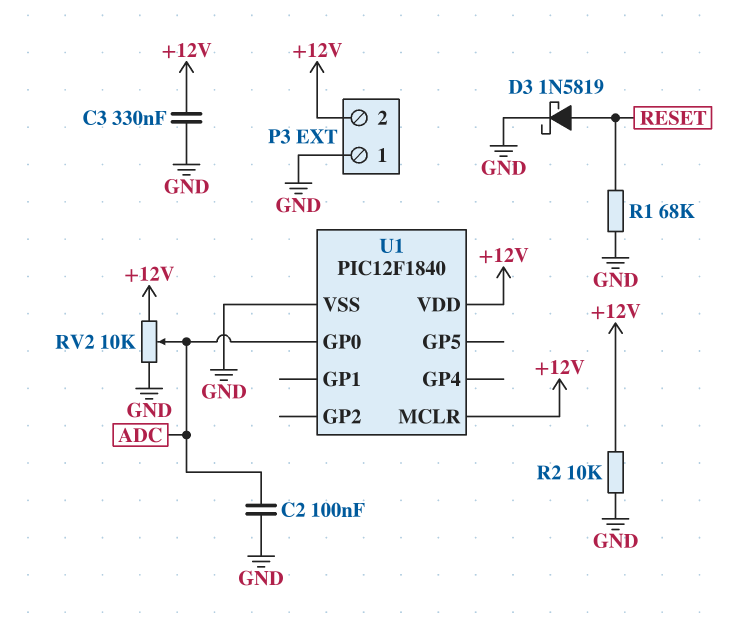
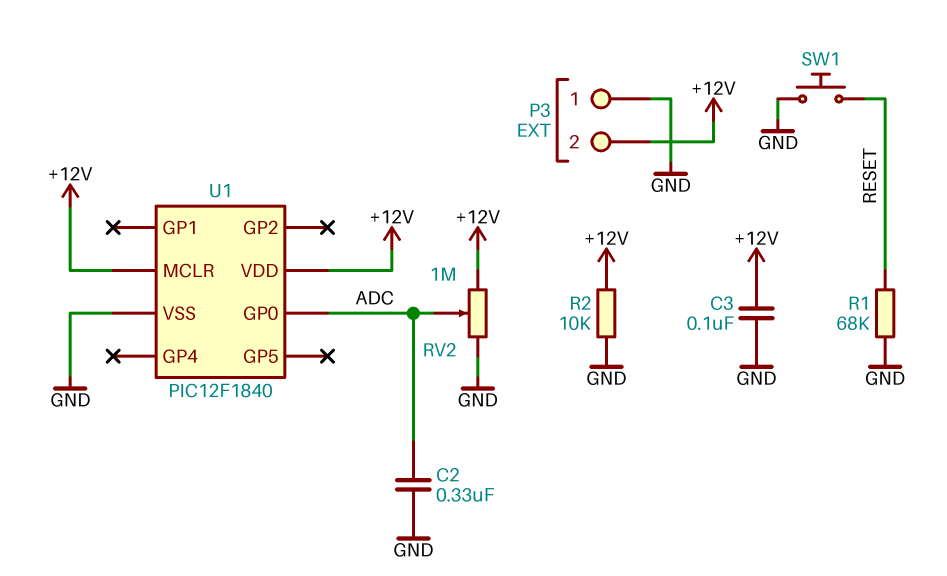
C2: 100nF (ADC, GND) -> 330nF (ADC, GND)
C3: 330nF (+12V, GND) -> 100nF (+12V, GND)
D3: schottky 1N5819 (A RESET, K GND) -> none
RV2: 10k (+12V, GND, wiper ADC) -> 1M (+12V, GND, wiper ADC)
SW1: none -> button (GND, RESET)

